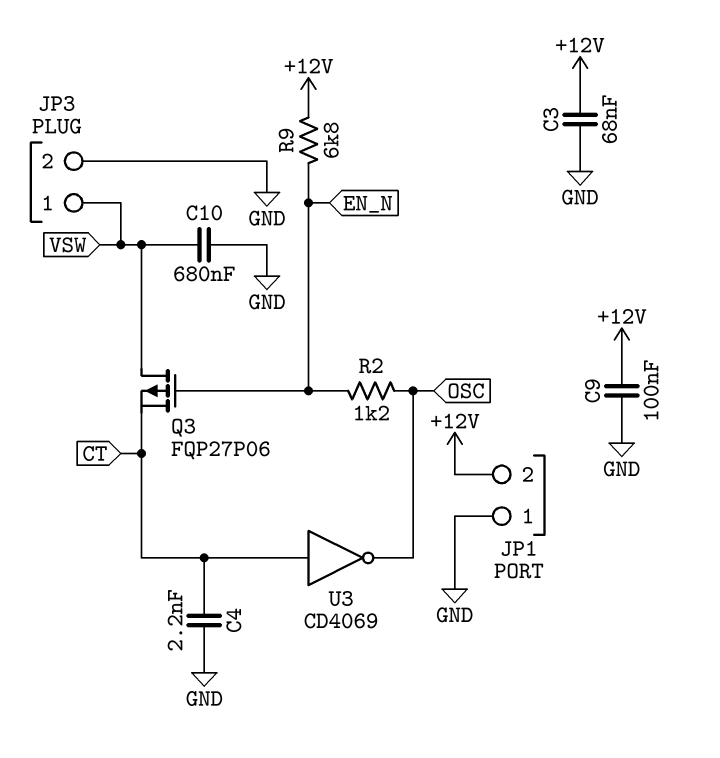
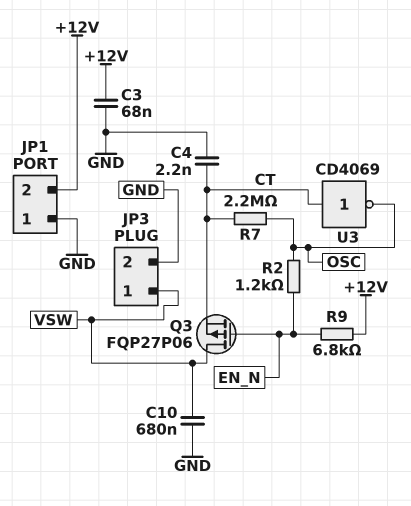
C9: 100nF (+12V, GND) -> none
R7: none -> 2.2M (CT, OSC)

